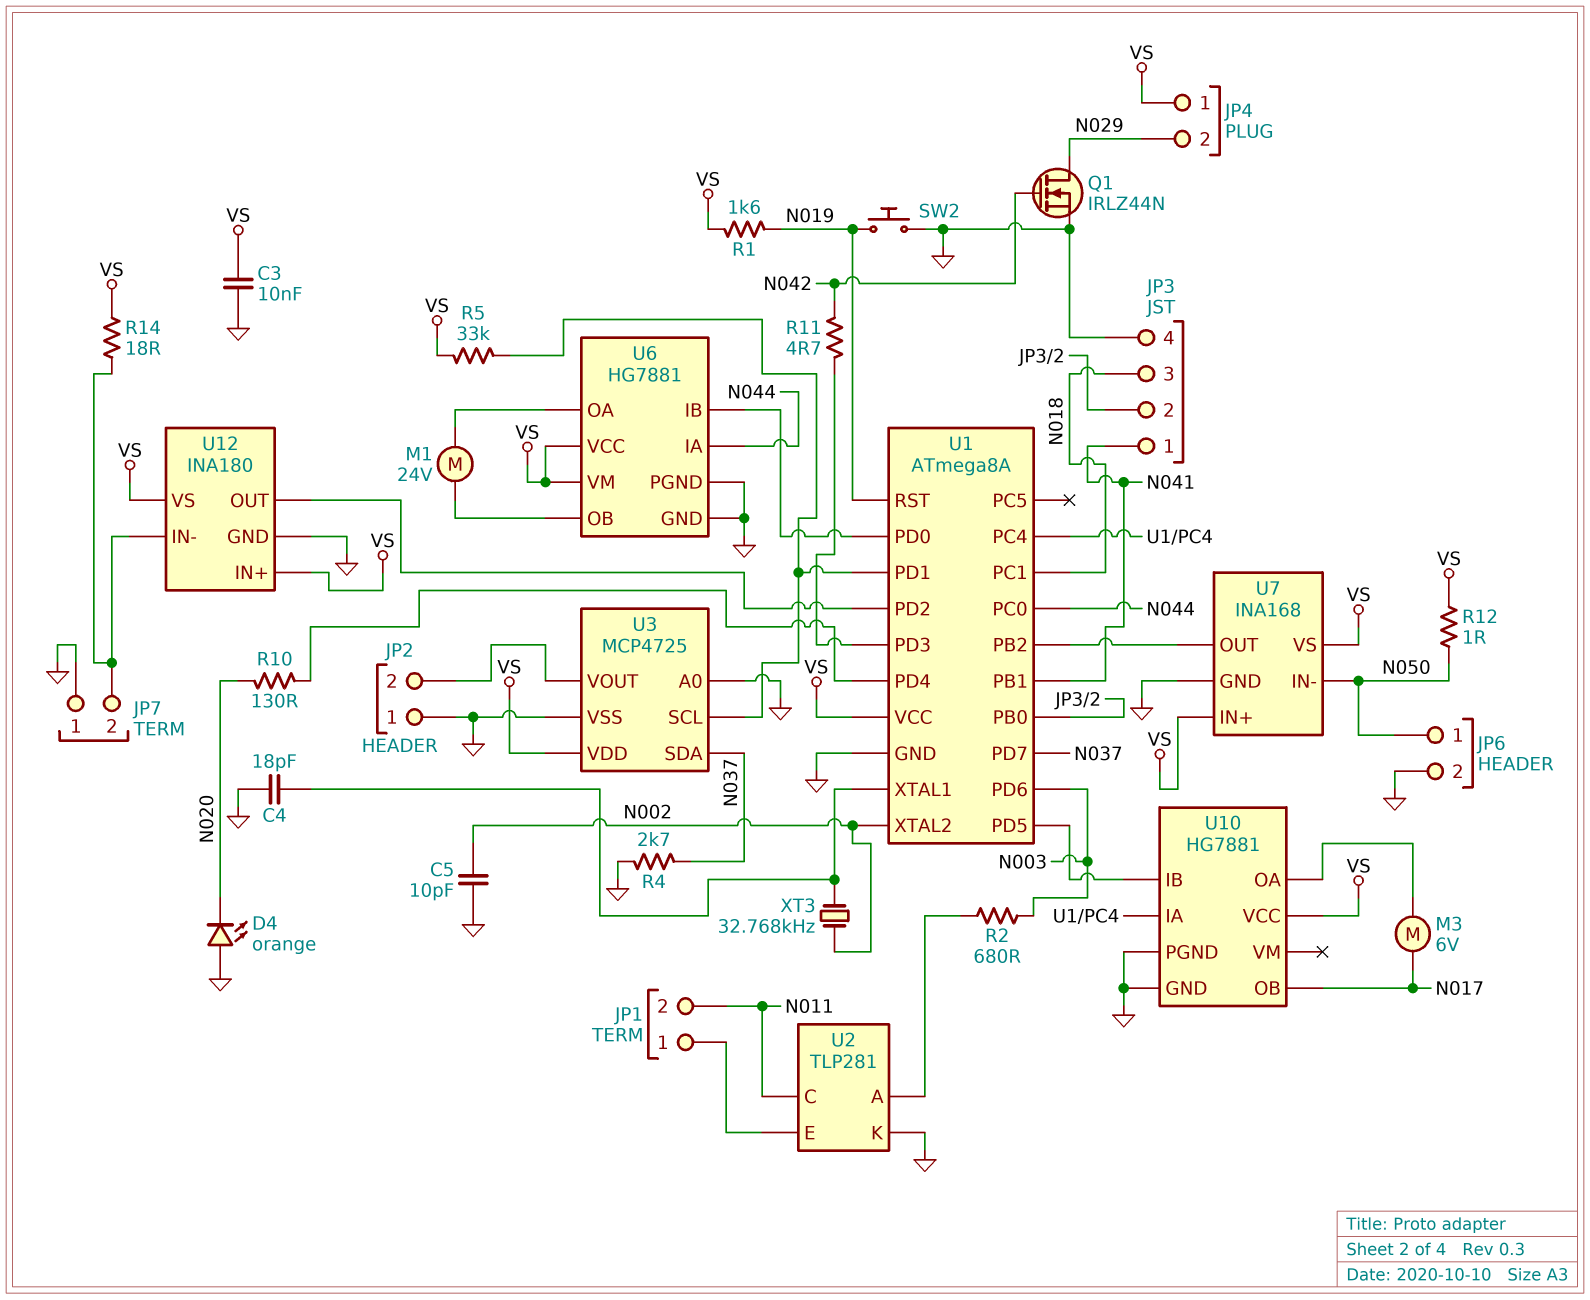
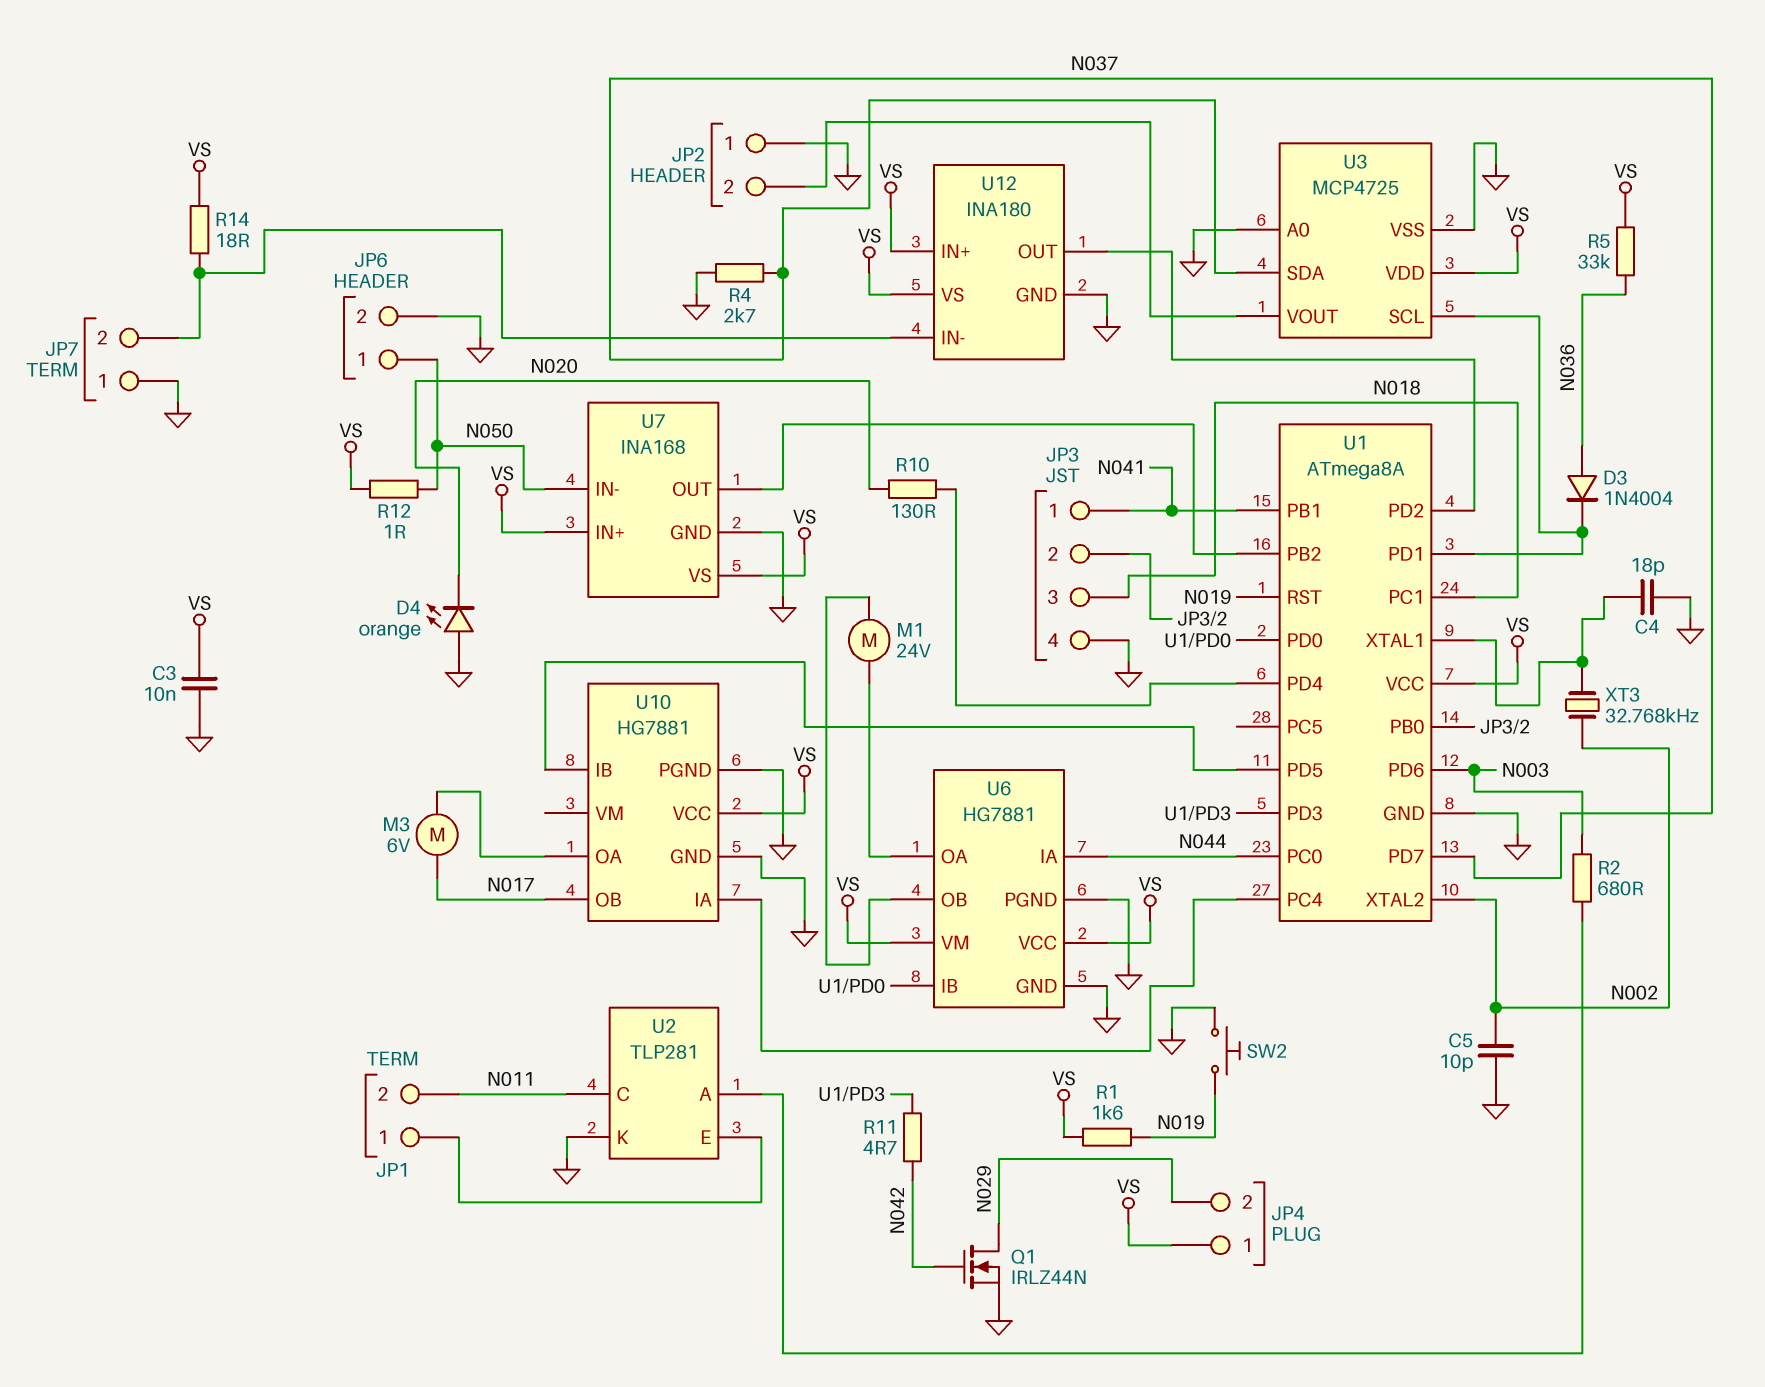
D3: none -> diode 1N4004 (A N036, K U1/PD1)
R5: 33k (U1/PD1, VS) -> 33k (N036, VS)

